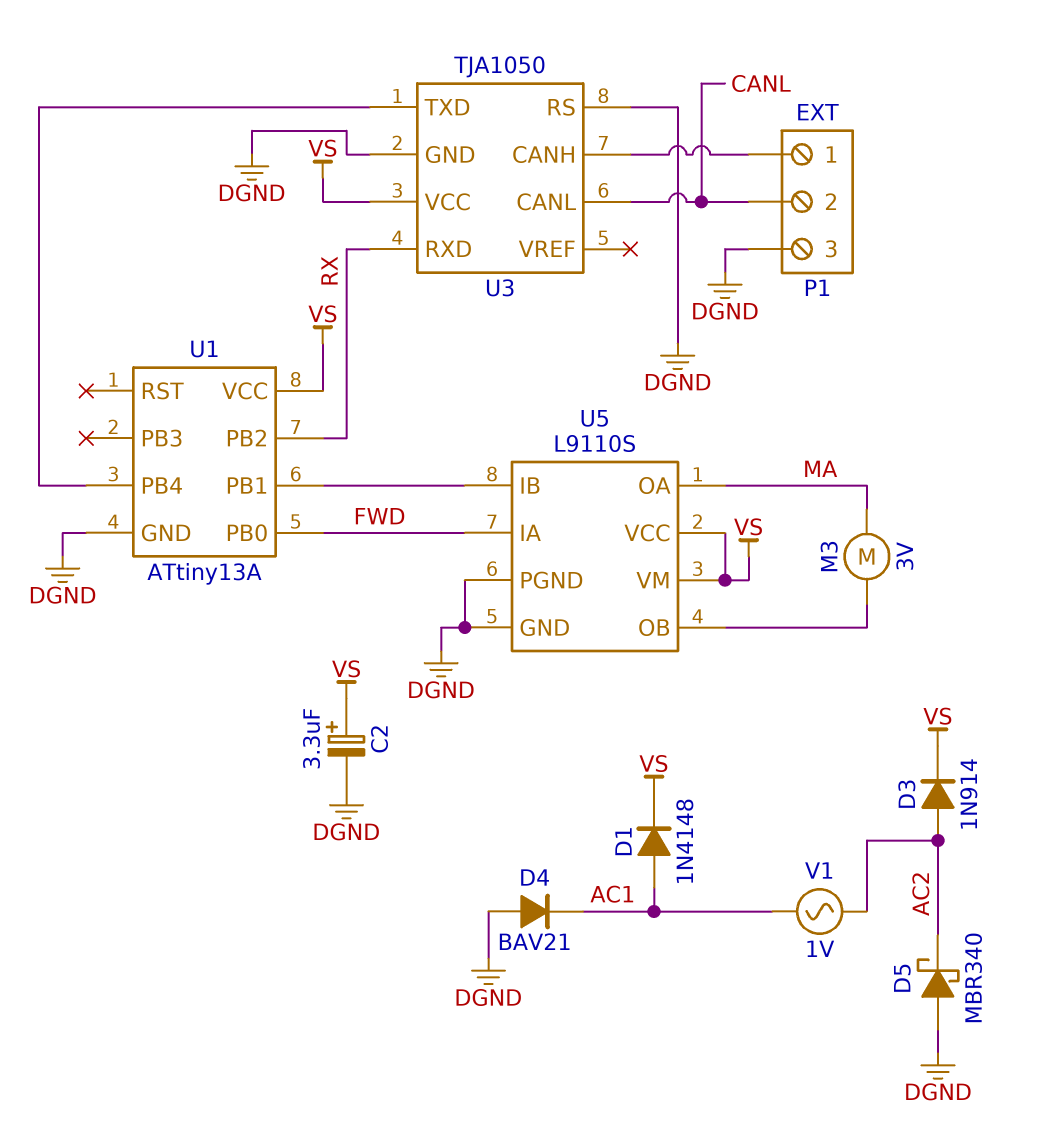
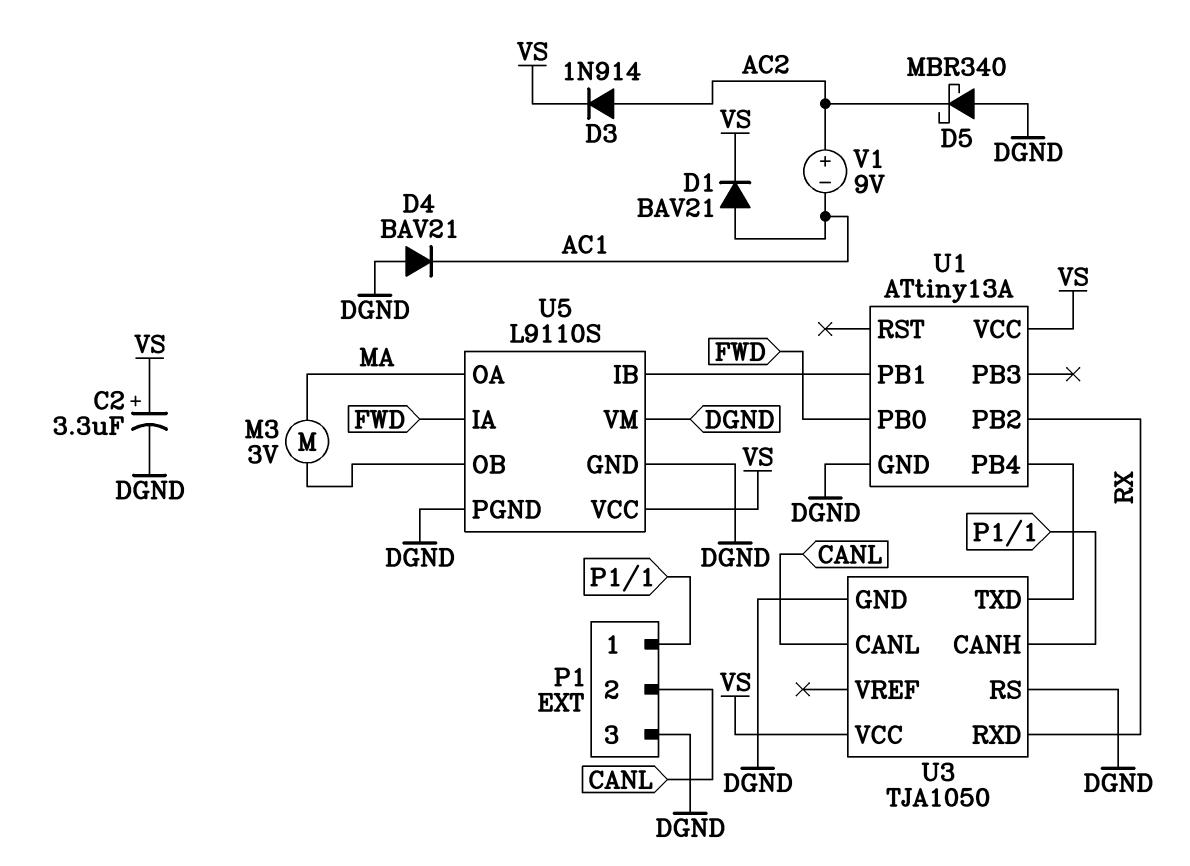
D1: diode 1N4148 (A AC1, K VS) -> diode BAV21 (A AC1, K VS)
U5 pin VM: VS -> DGND
V1: AC 1V (AC1, AC2) -> 9V (plus AC2, minus AC1)

